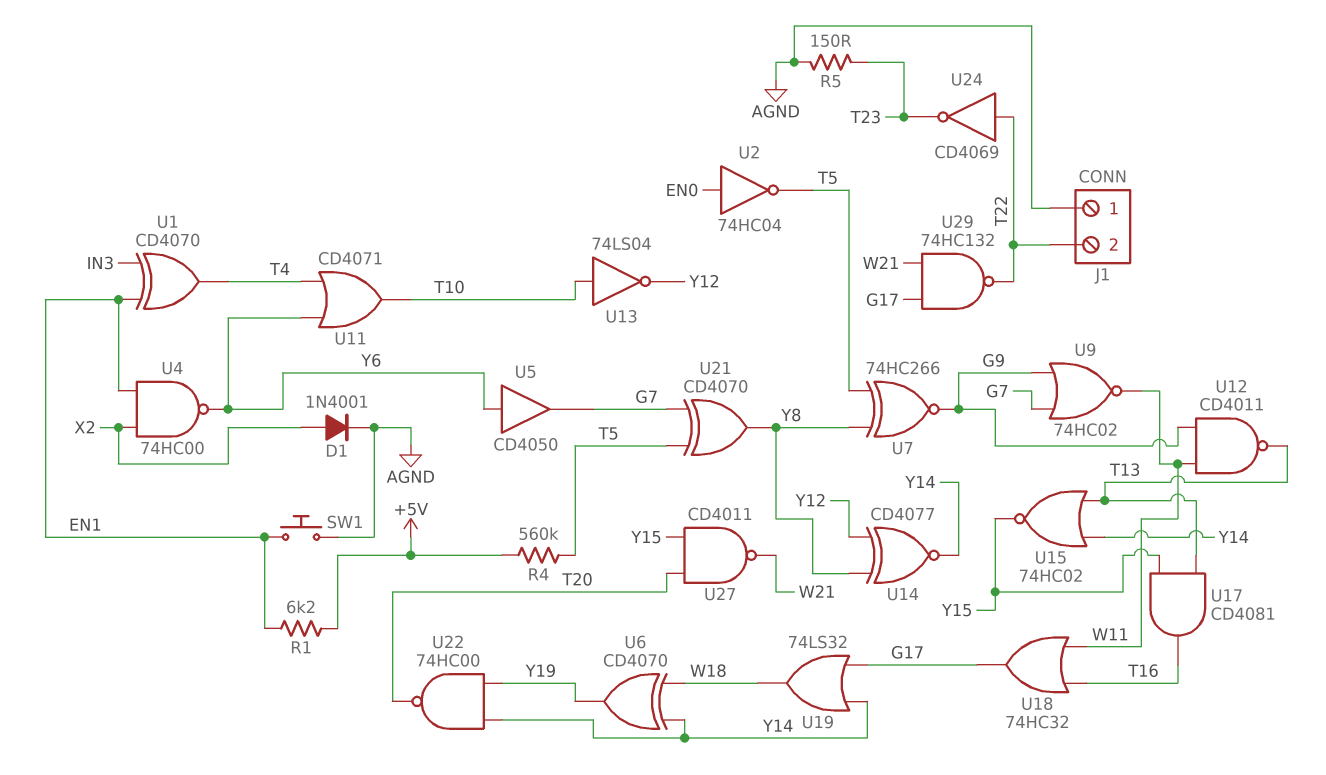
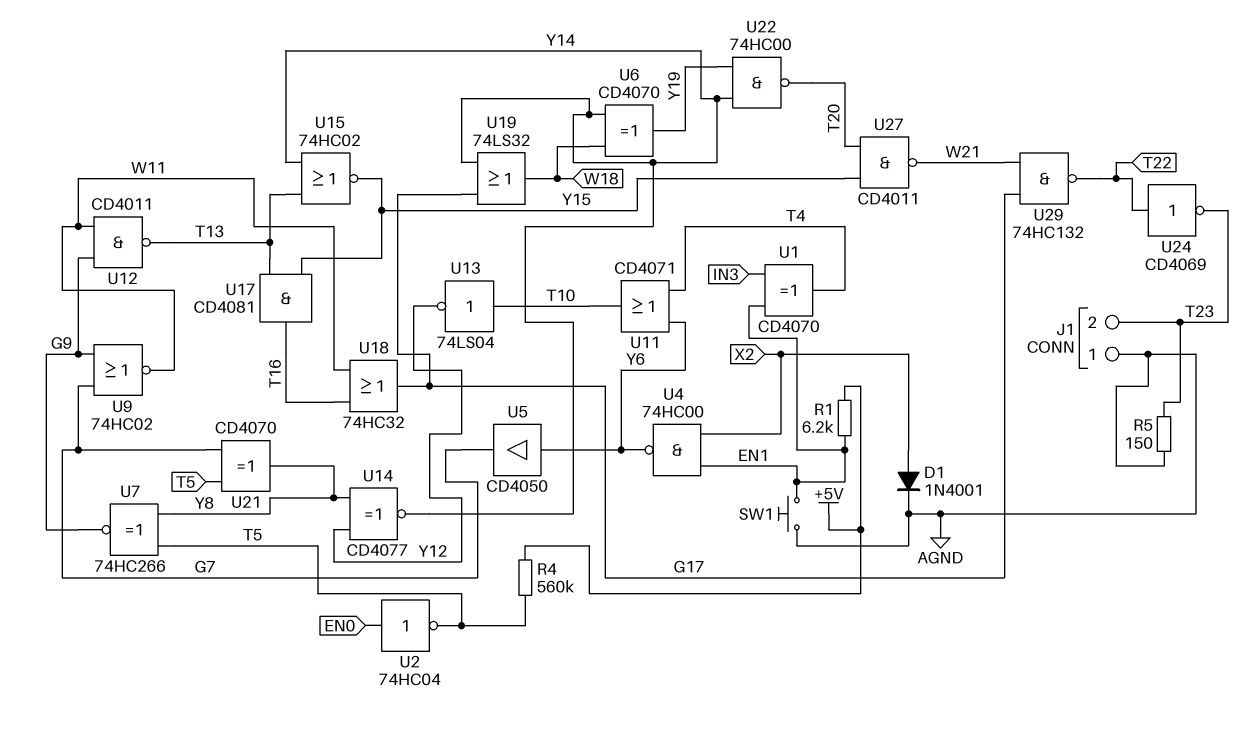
J1 pin 2: T22 -> T23

